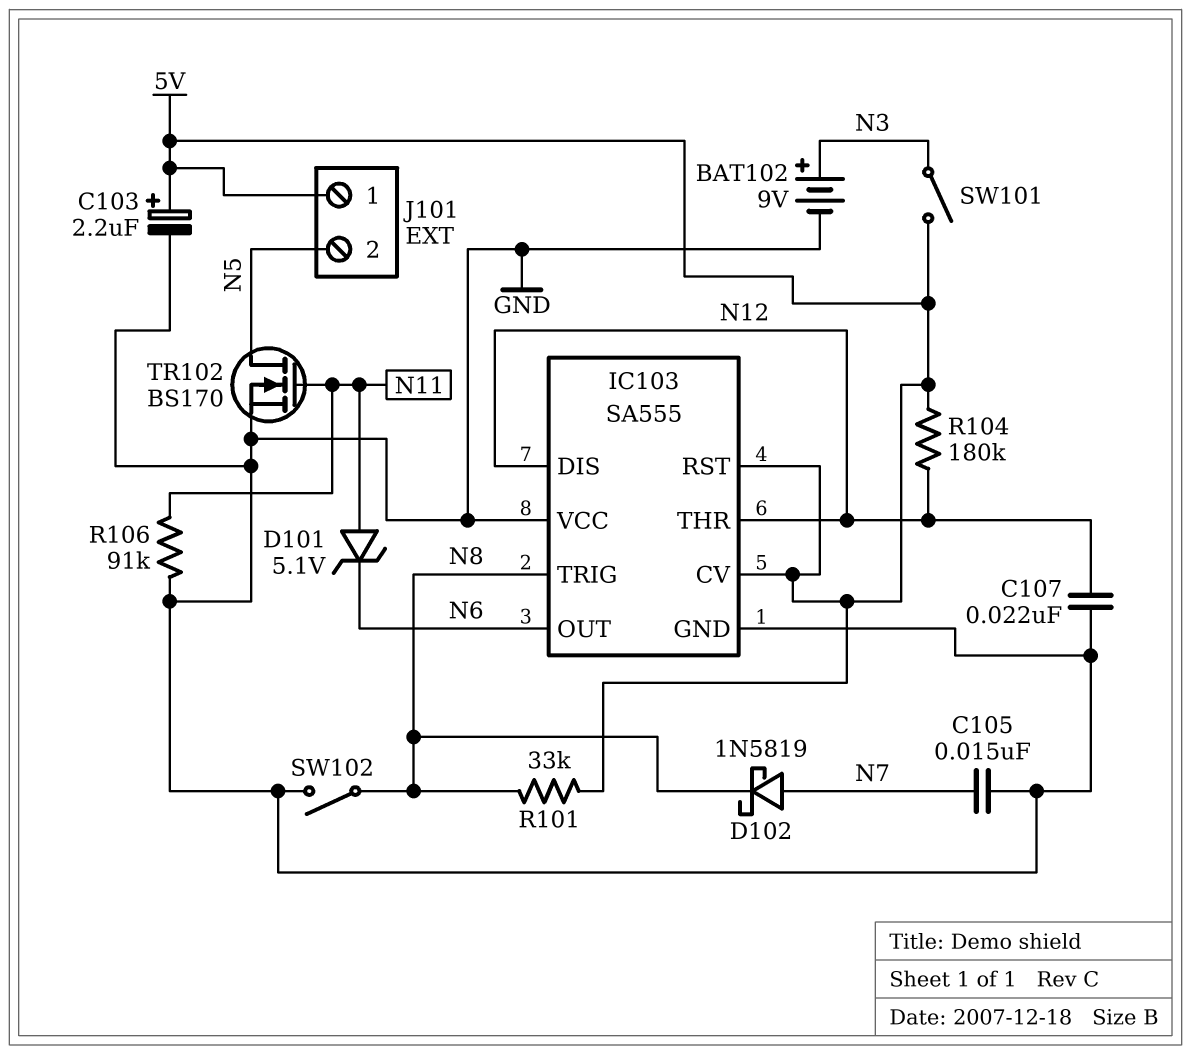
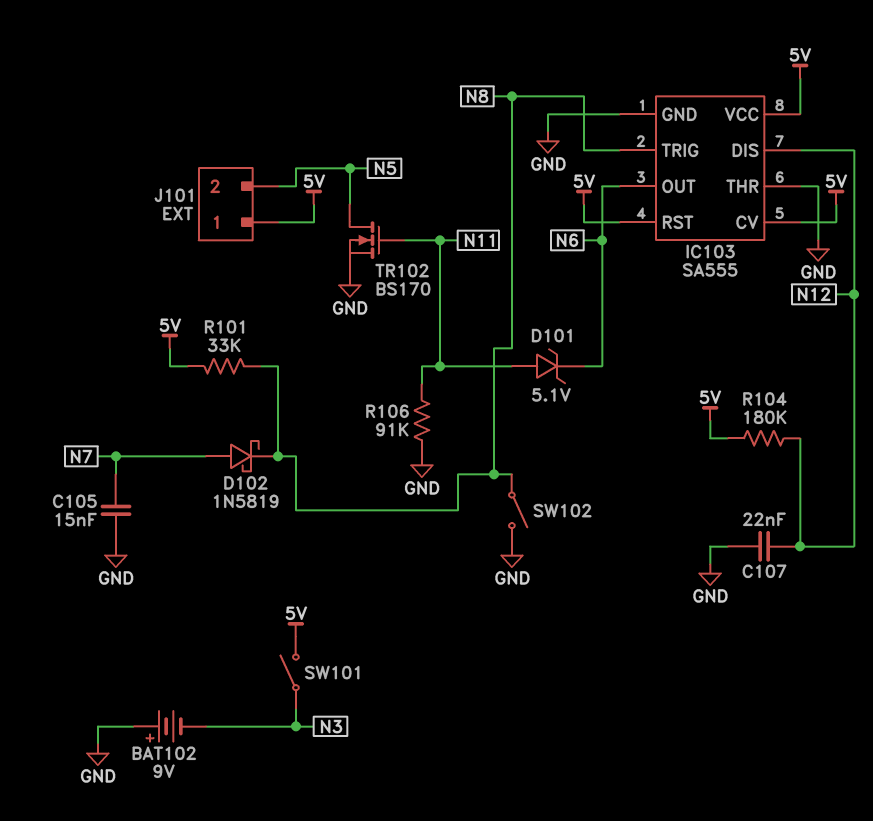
BAT102: 9V (plus N3, minus GND) -> 9V (plus GND, minus N3)
C103: 2.2uF (plus 5V, minus GND) -> none
IC103 pin THR: N12 -> GND
IC103 pin VCC: GND -> 5V

